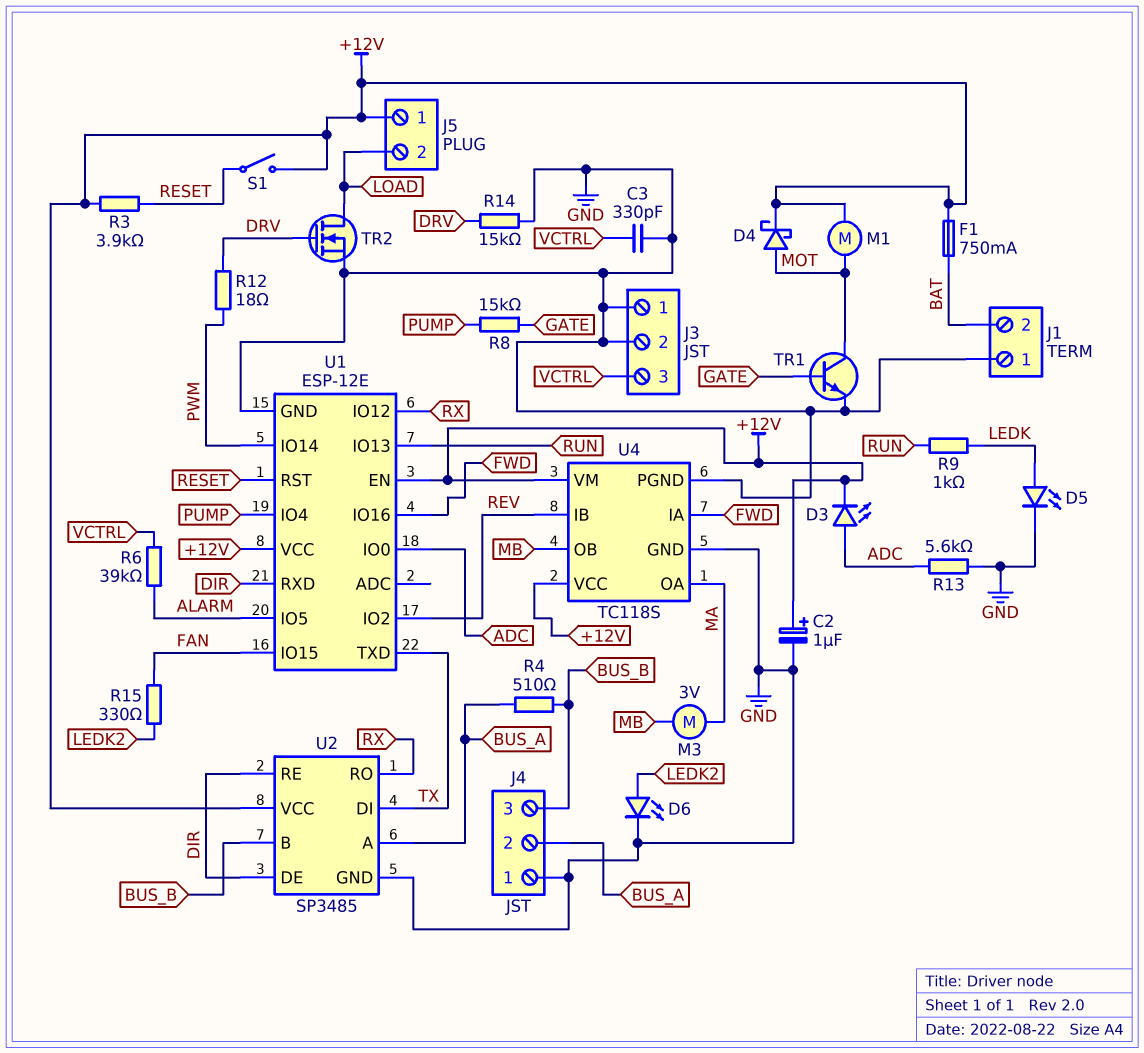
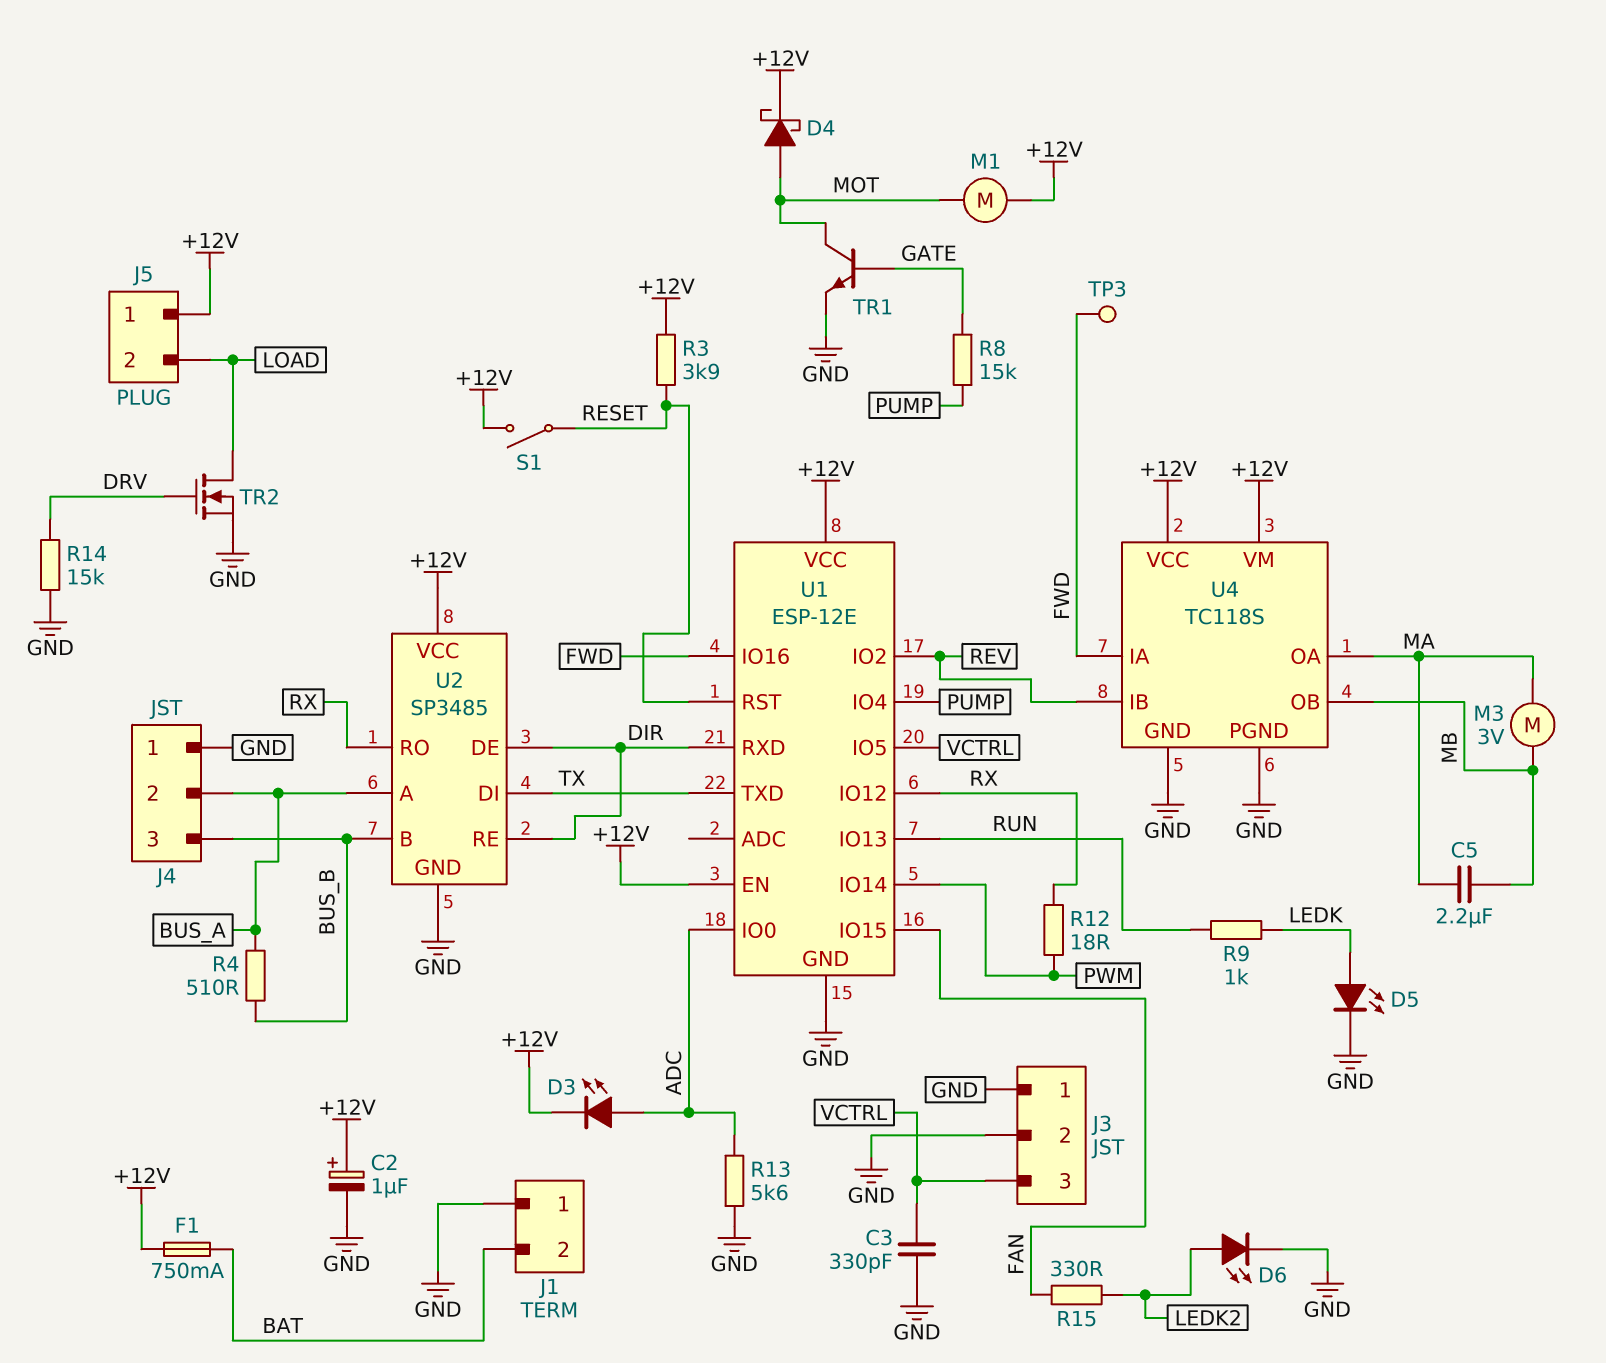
C5: none -> 2.2uF (MA, MB)
R6: 39k (ALARM, VCTRL) -> none
R12: 18 (DRV, PWM) -> 18 (PWM, RX)
TP3: none -> test point (FWD)
U1 pin IO5: ALARM -> VCTRL

